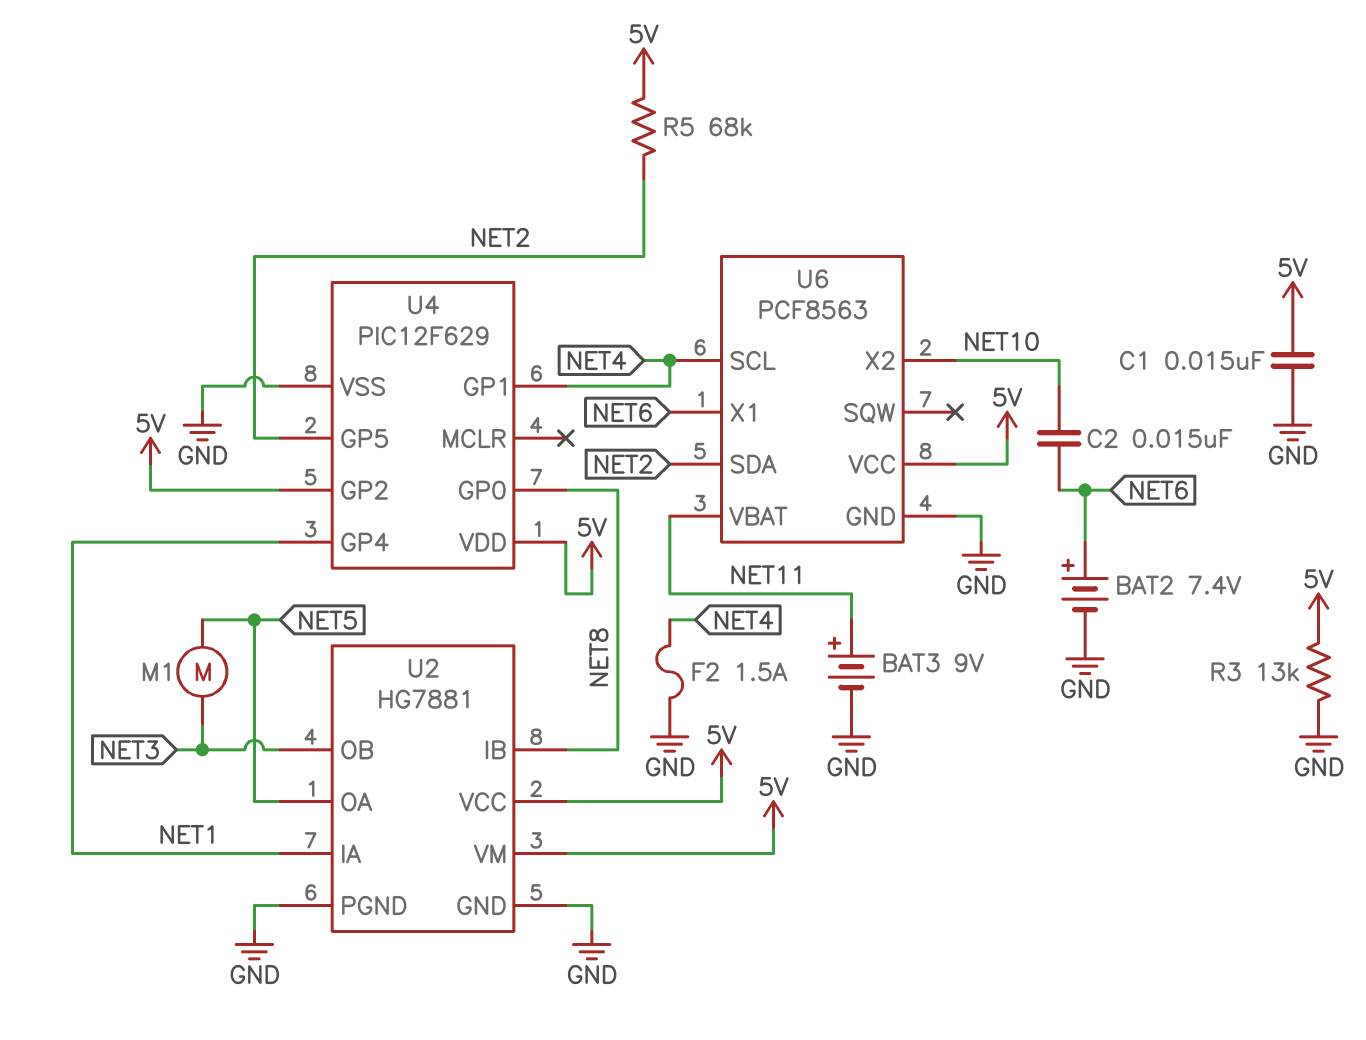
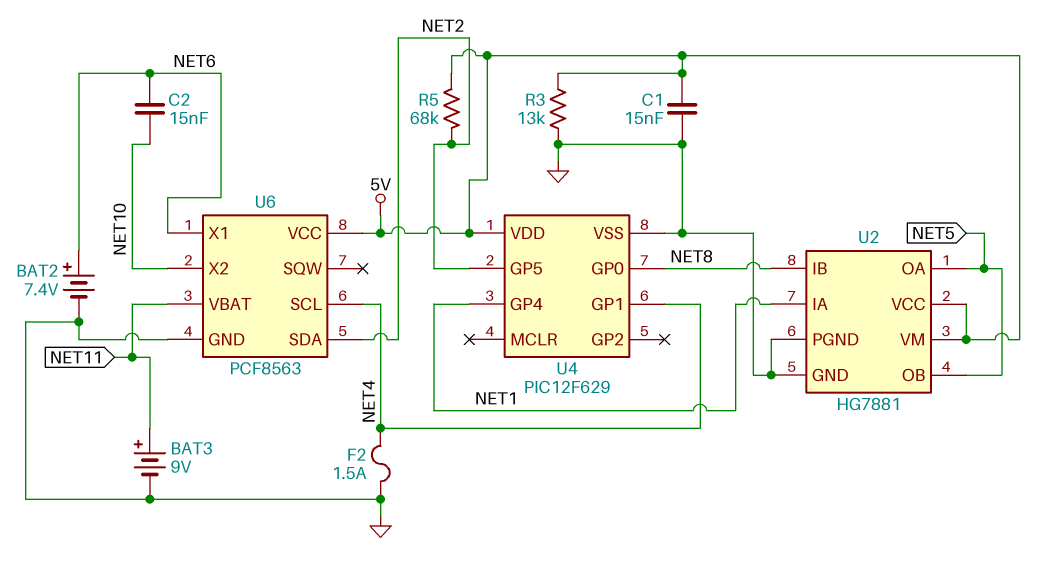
M1: motor (NET3, NET5) -> none
U2 pin OB: NET3 -> NET5
U4 pin GP2: 5V -> none

